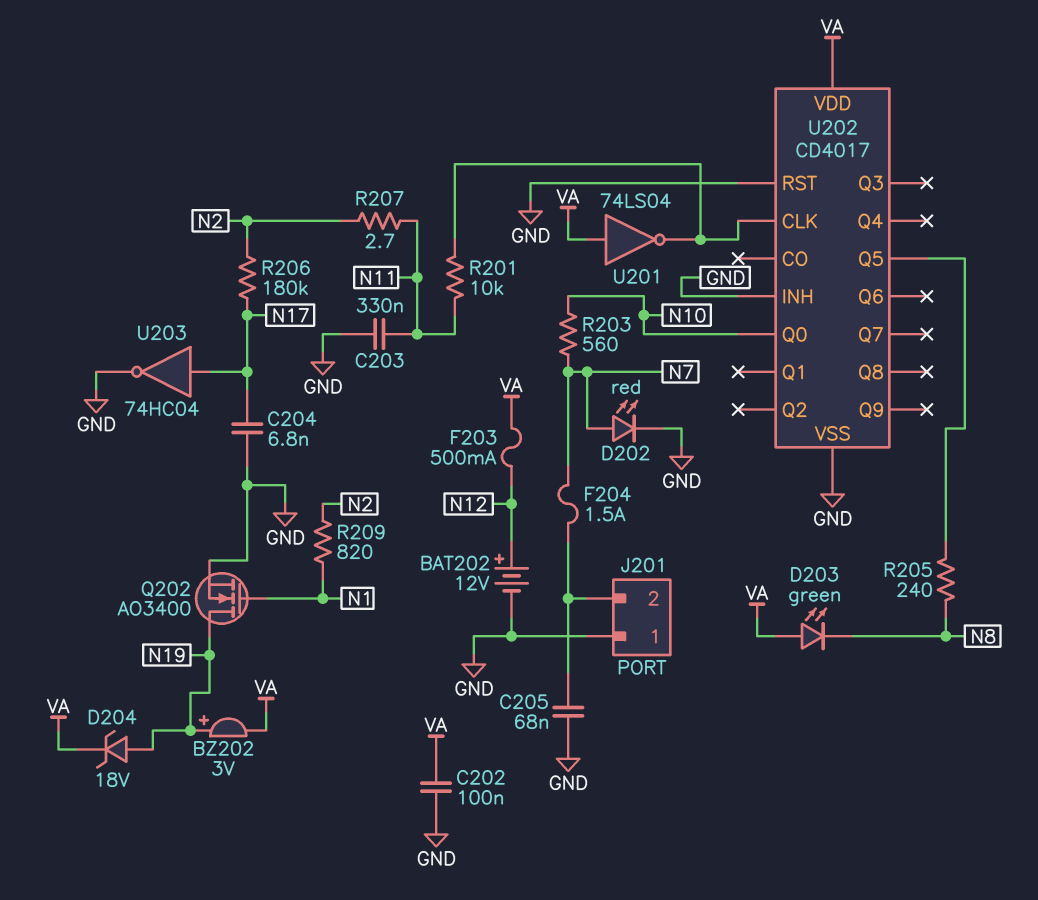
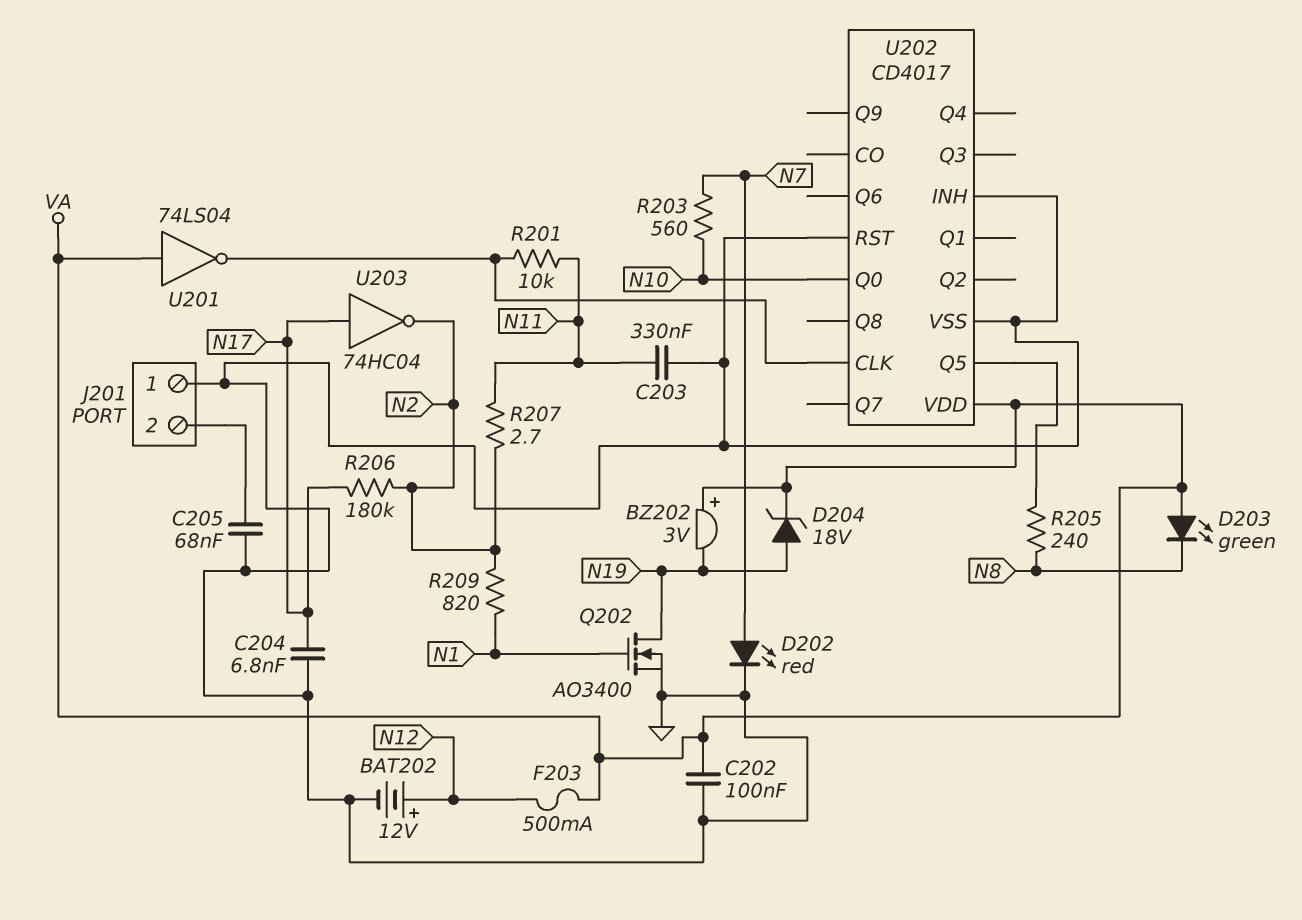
BZ202: buzzer 3V (plus N19, minus VA) -> buzzer 3V (plus VA, minus N19)
F204: 1.5A (J201/2, N7) -> none
U203: NOT 74HC04 (in N17, out GND) -> NOT 74HC04 (in N17, out N2)

